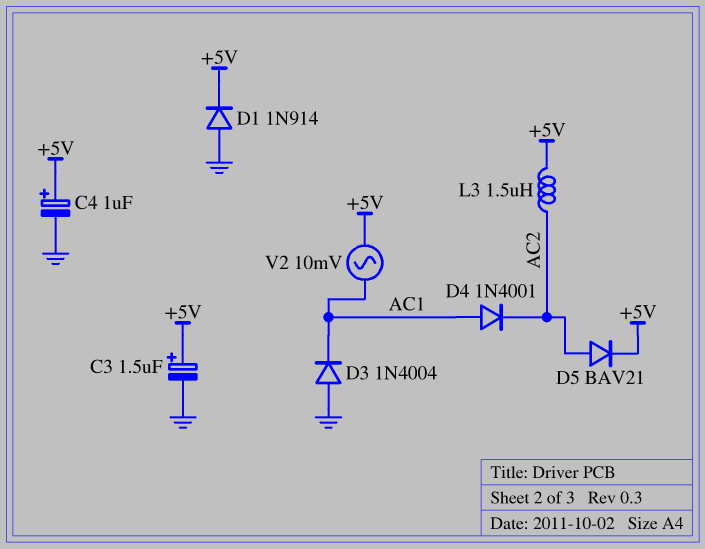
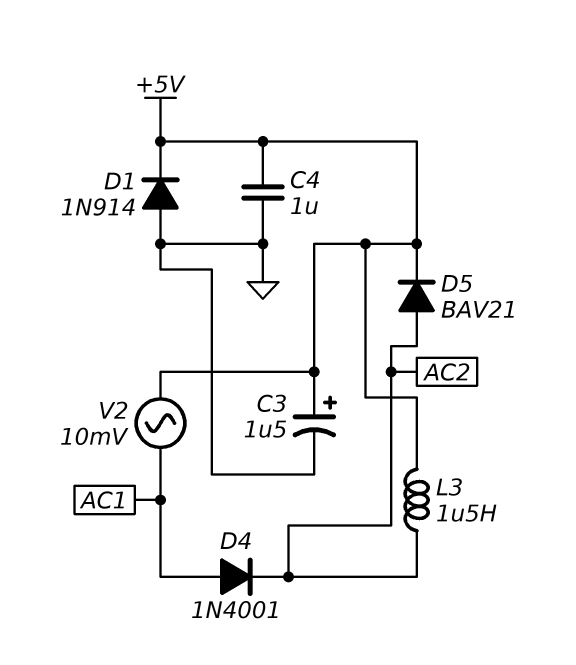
C4: 1uF (plus +5V, minus GND) -> 1uF (+5V, GND)
D3: diode 1N4004 (A GND, K AC1) -> none

